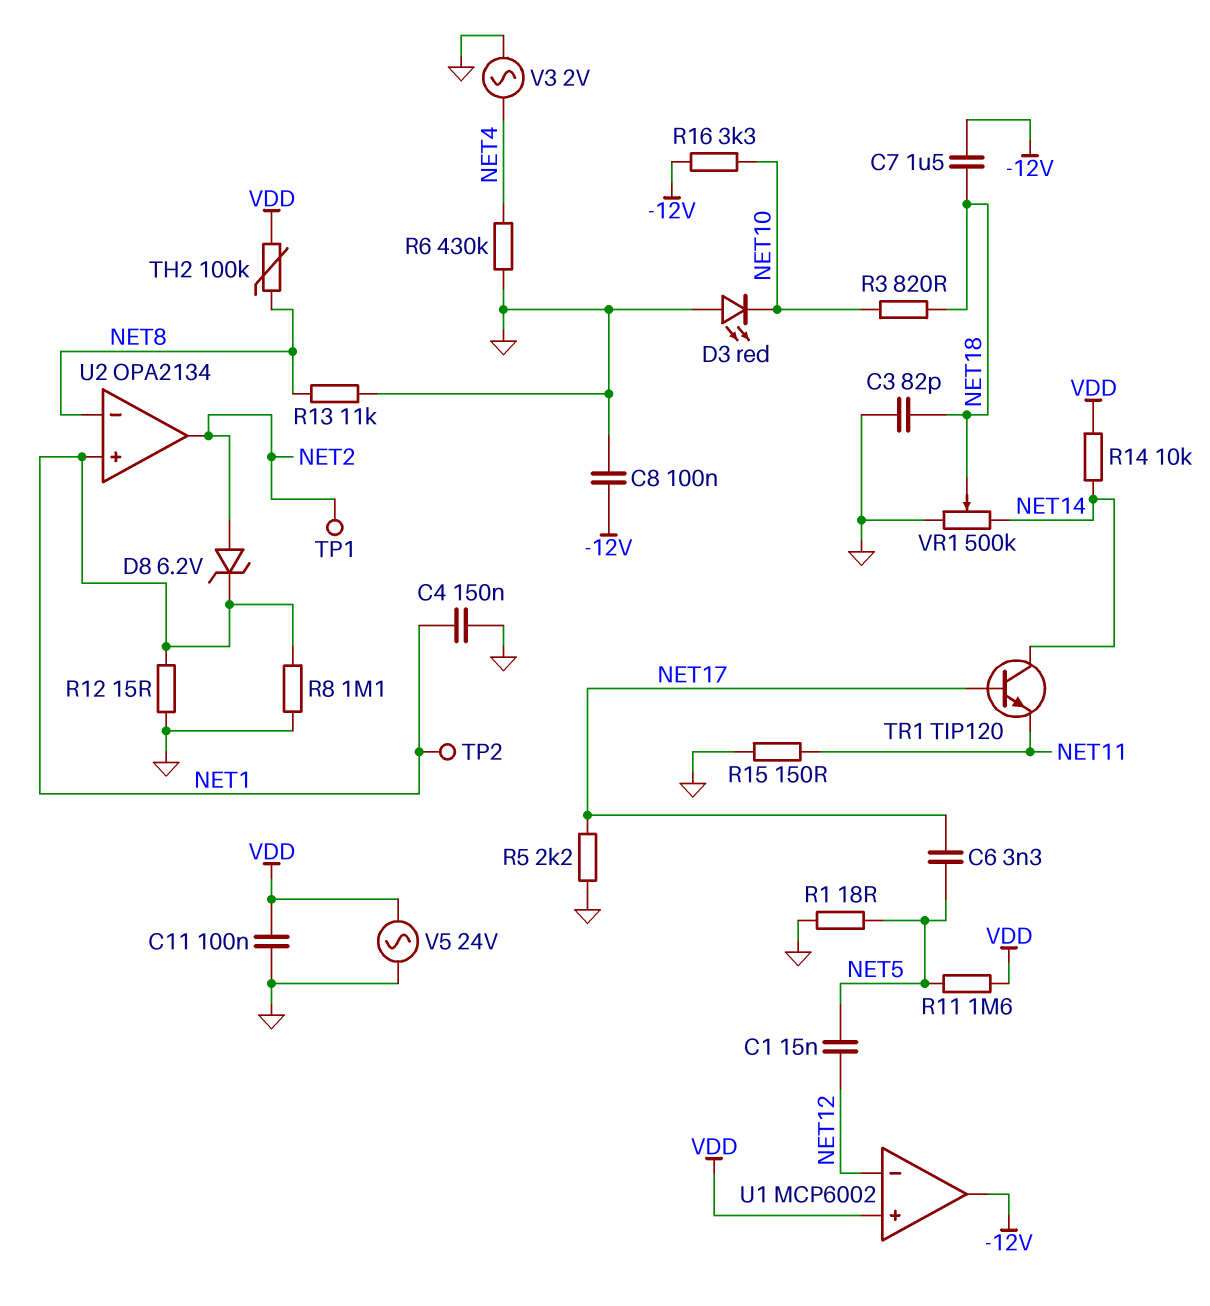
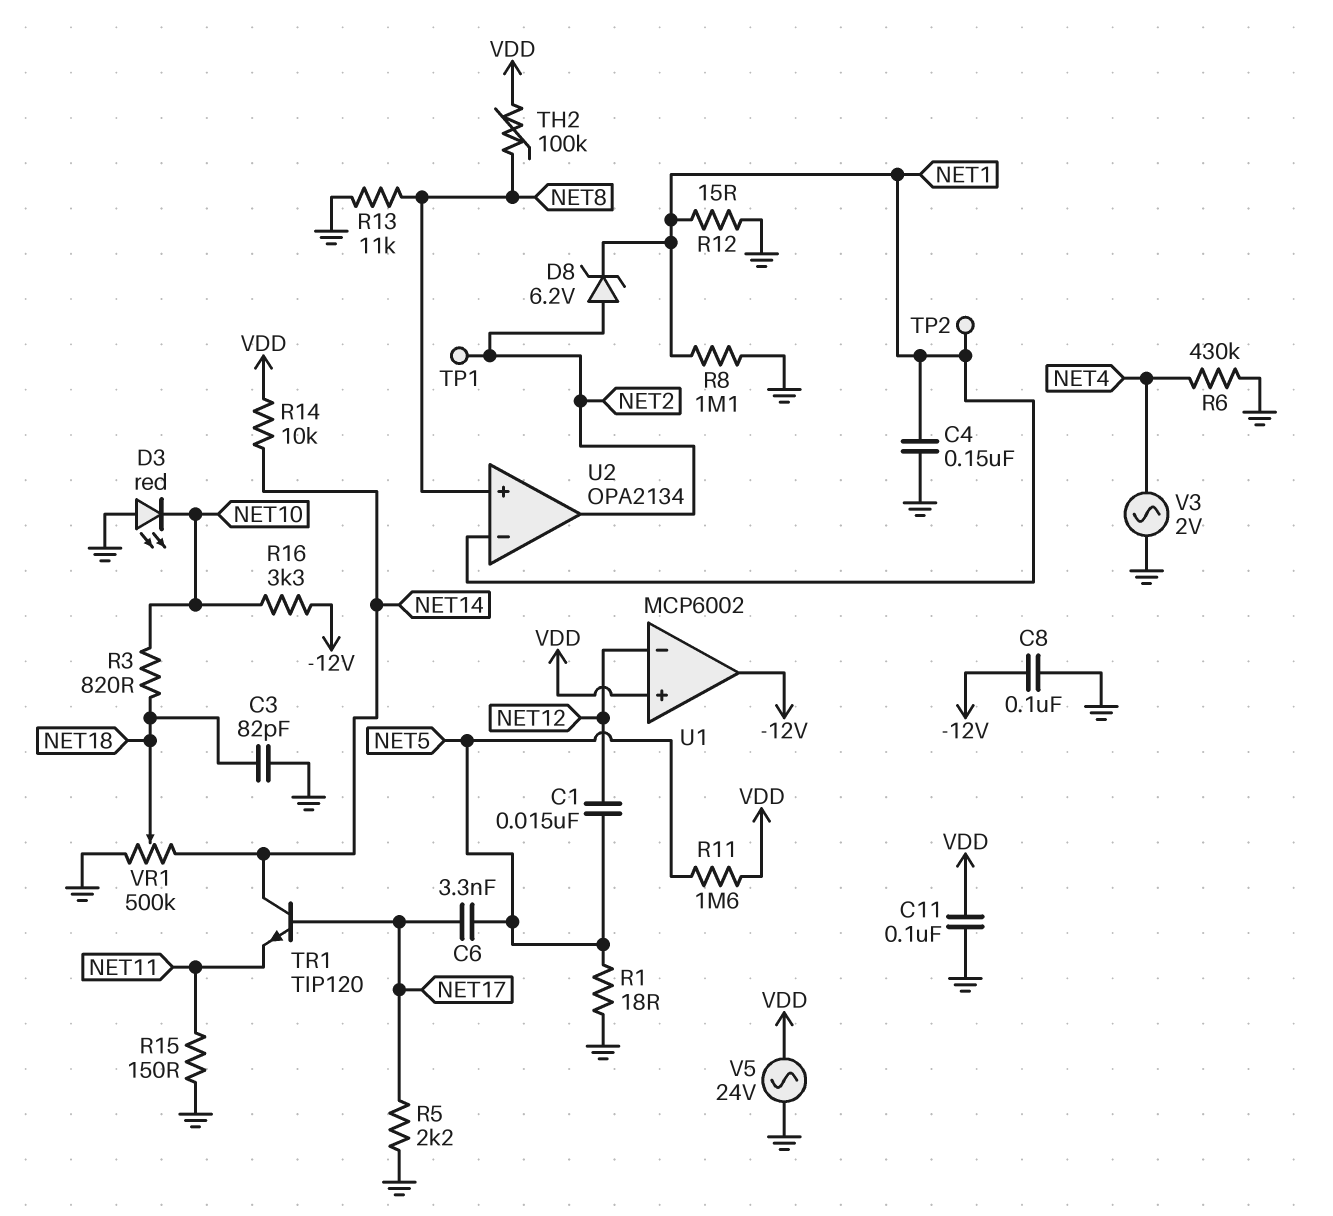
C7: 1.5uF (-12V, NET18) -> none
U2 pin in+: NET1 -> NET8
U2 pin in-: NET8 -> NET1

